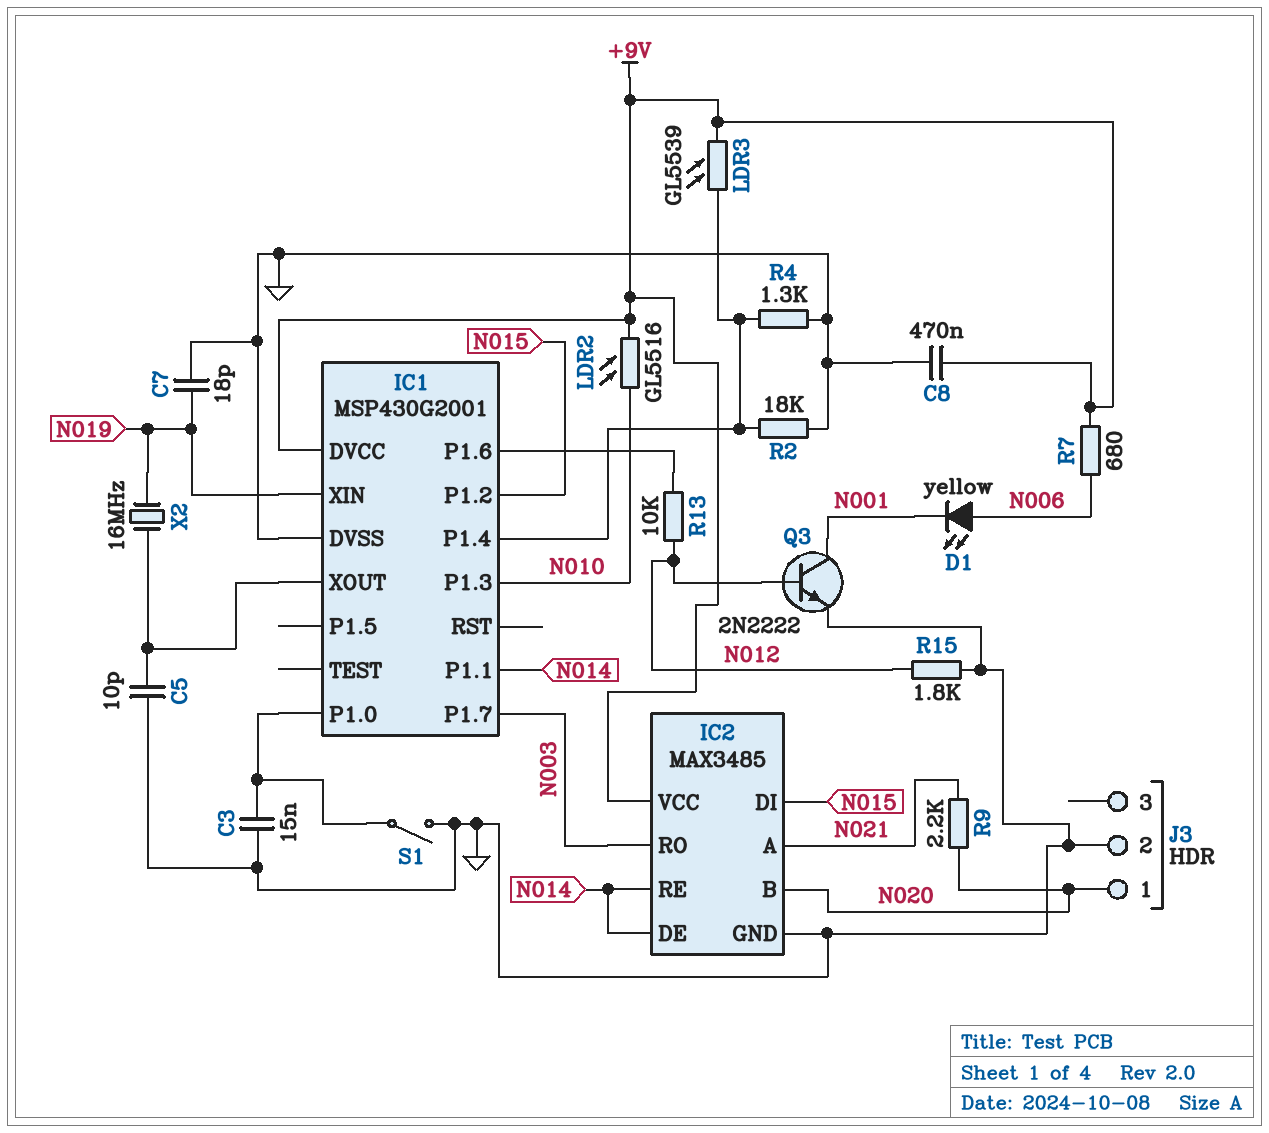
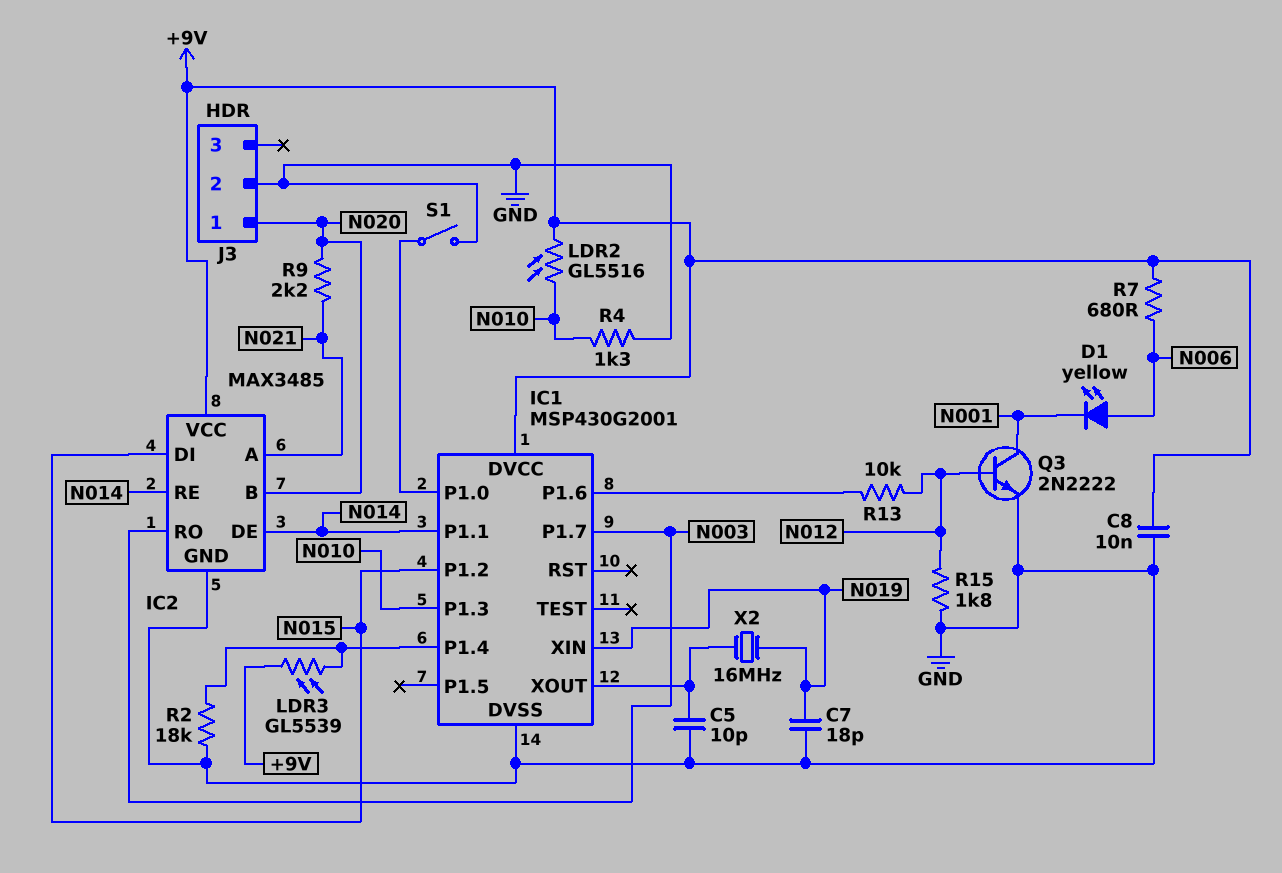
C3: 15nF (GND, IC1/P1.0) -> none
C8: 470nF (+9V, GND) -> 10nF (+9V, GND)
R4: 1.3k (GND, IC1/P1.4) -> 1.3k (GND, N010)

